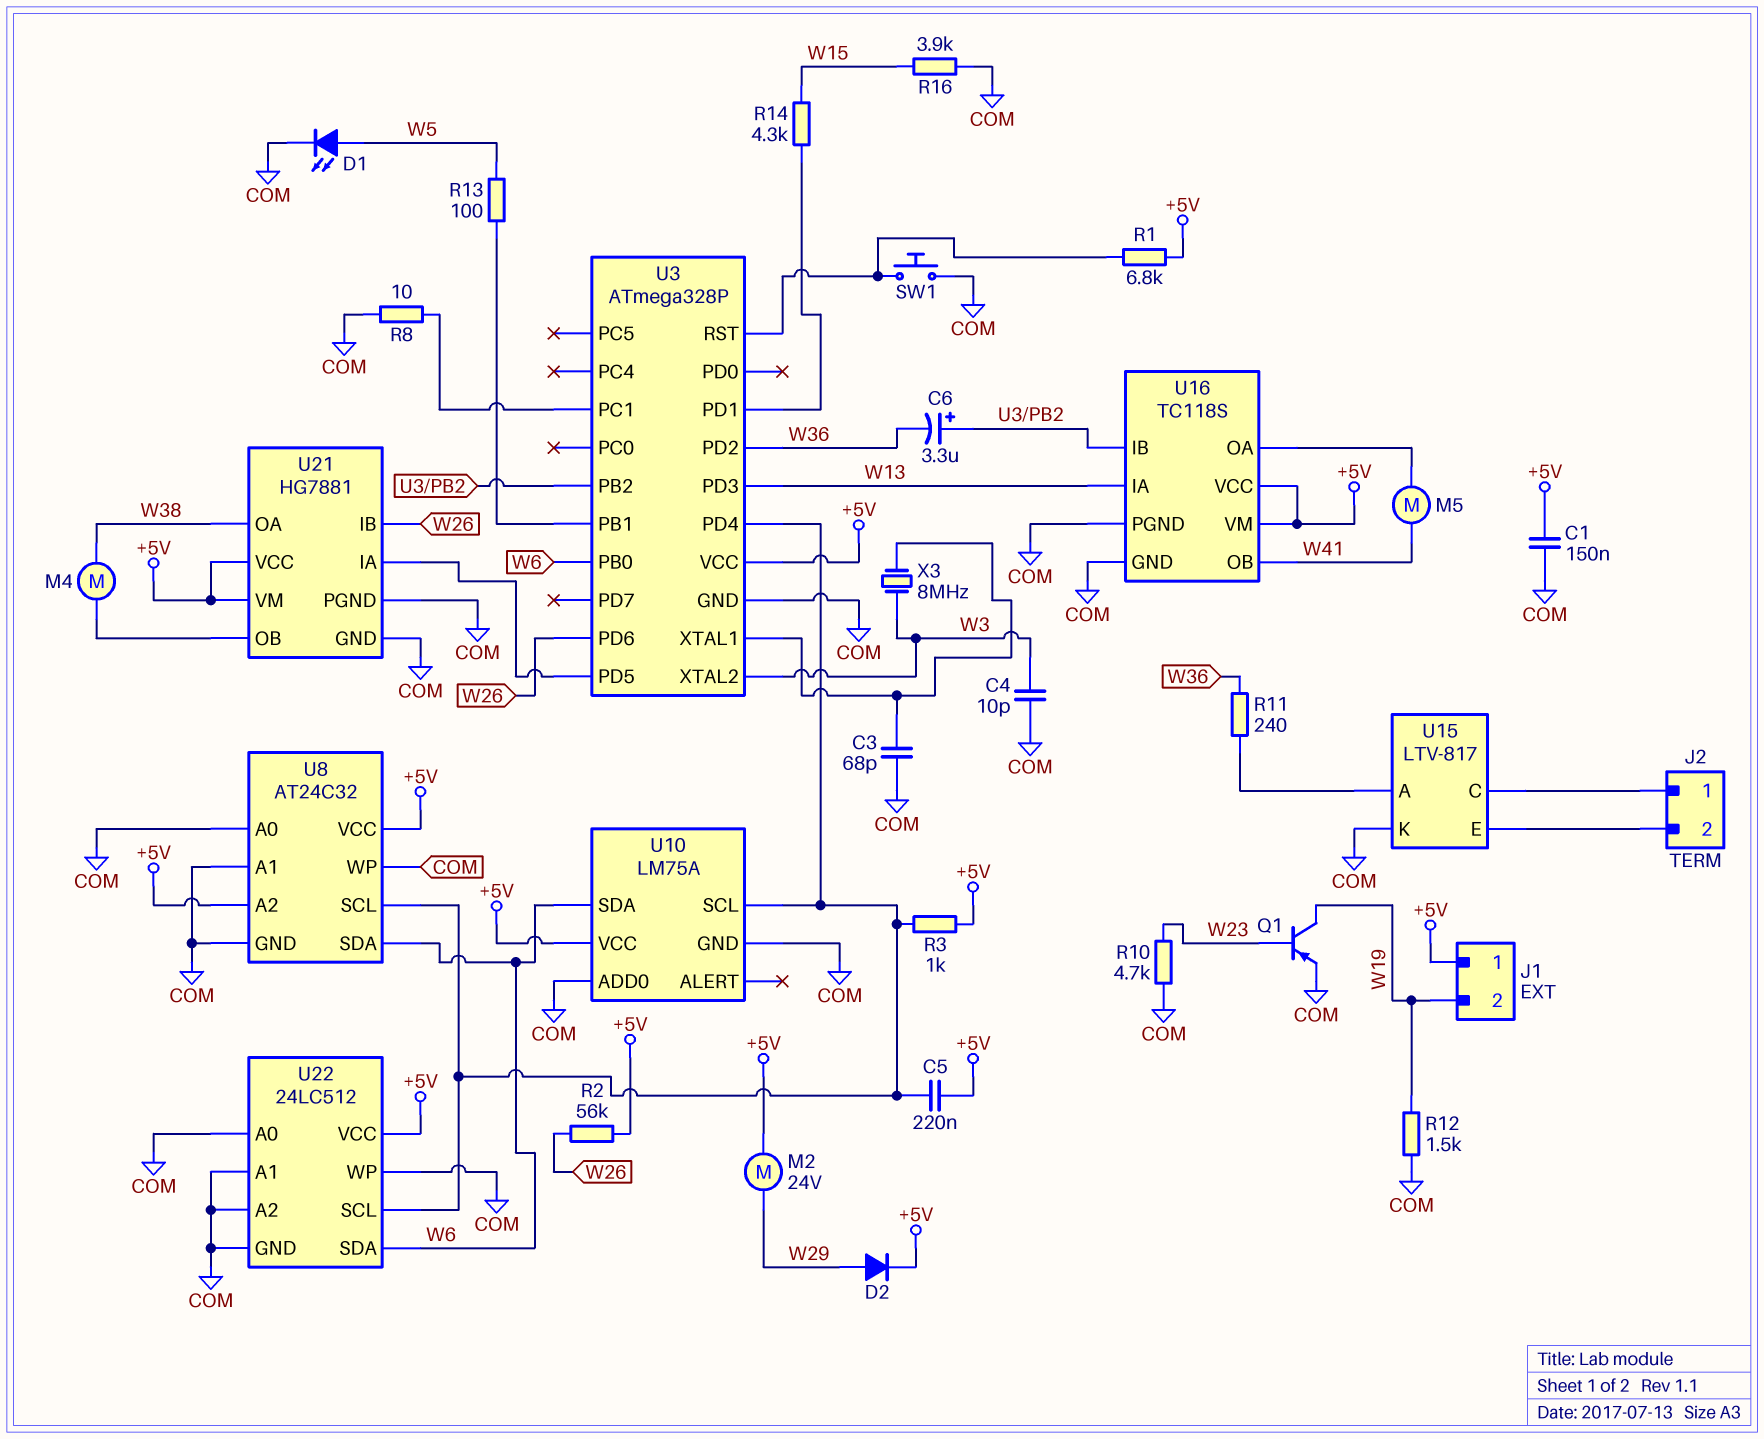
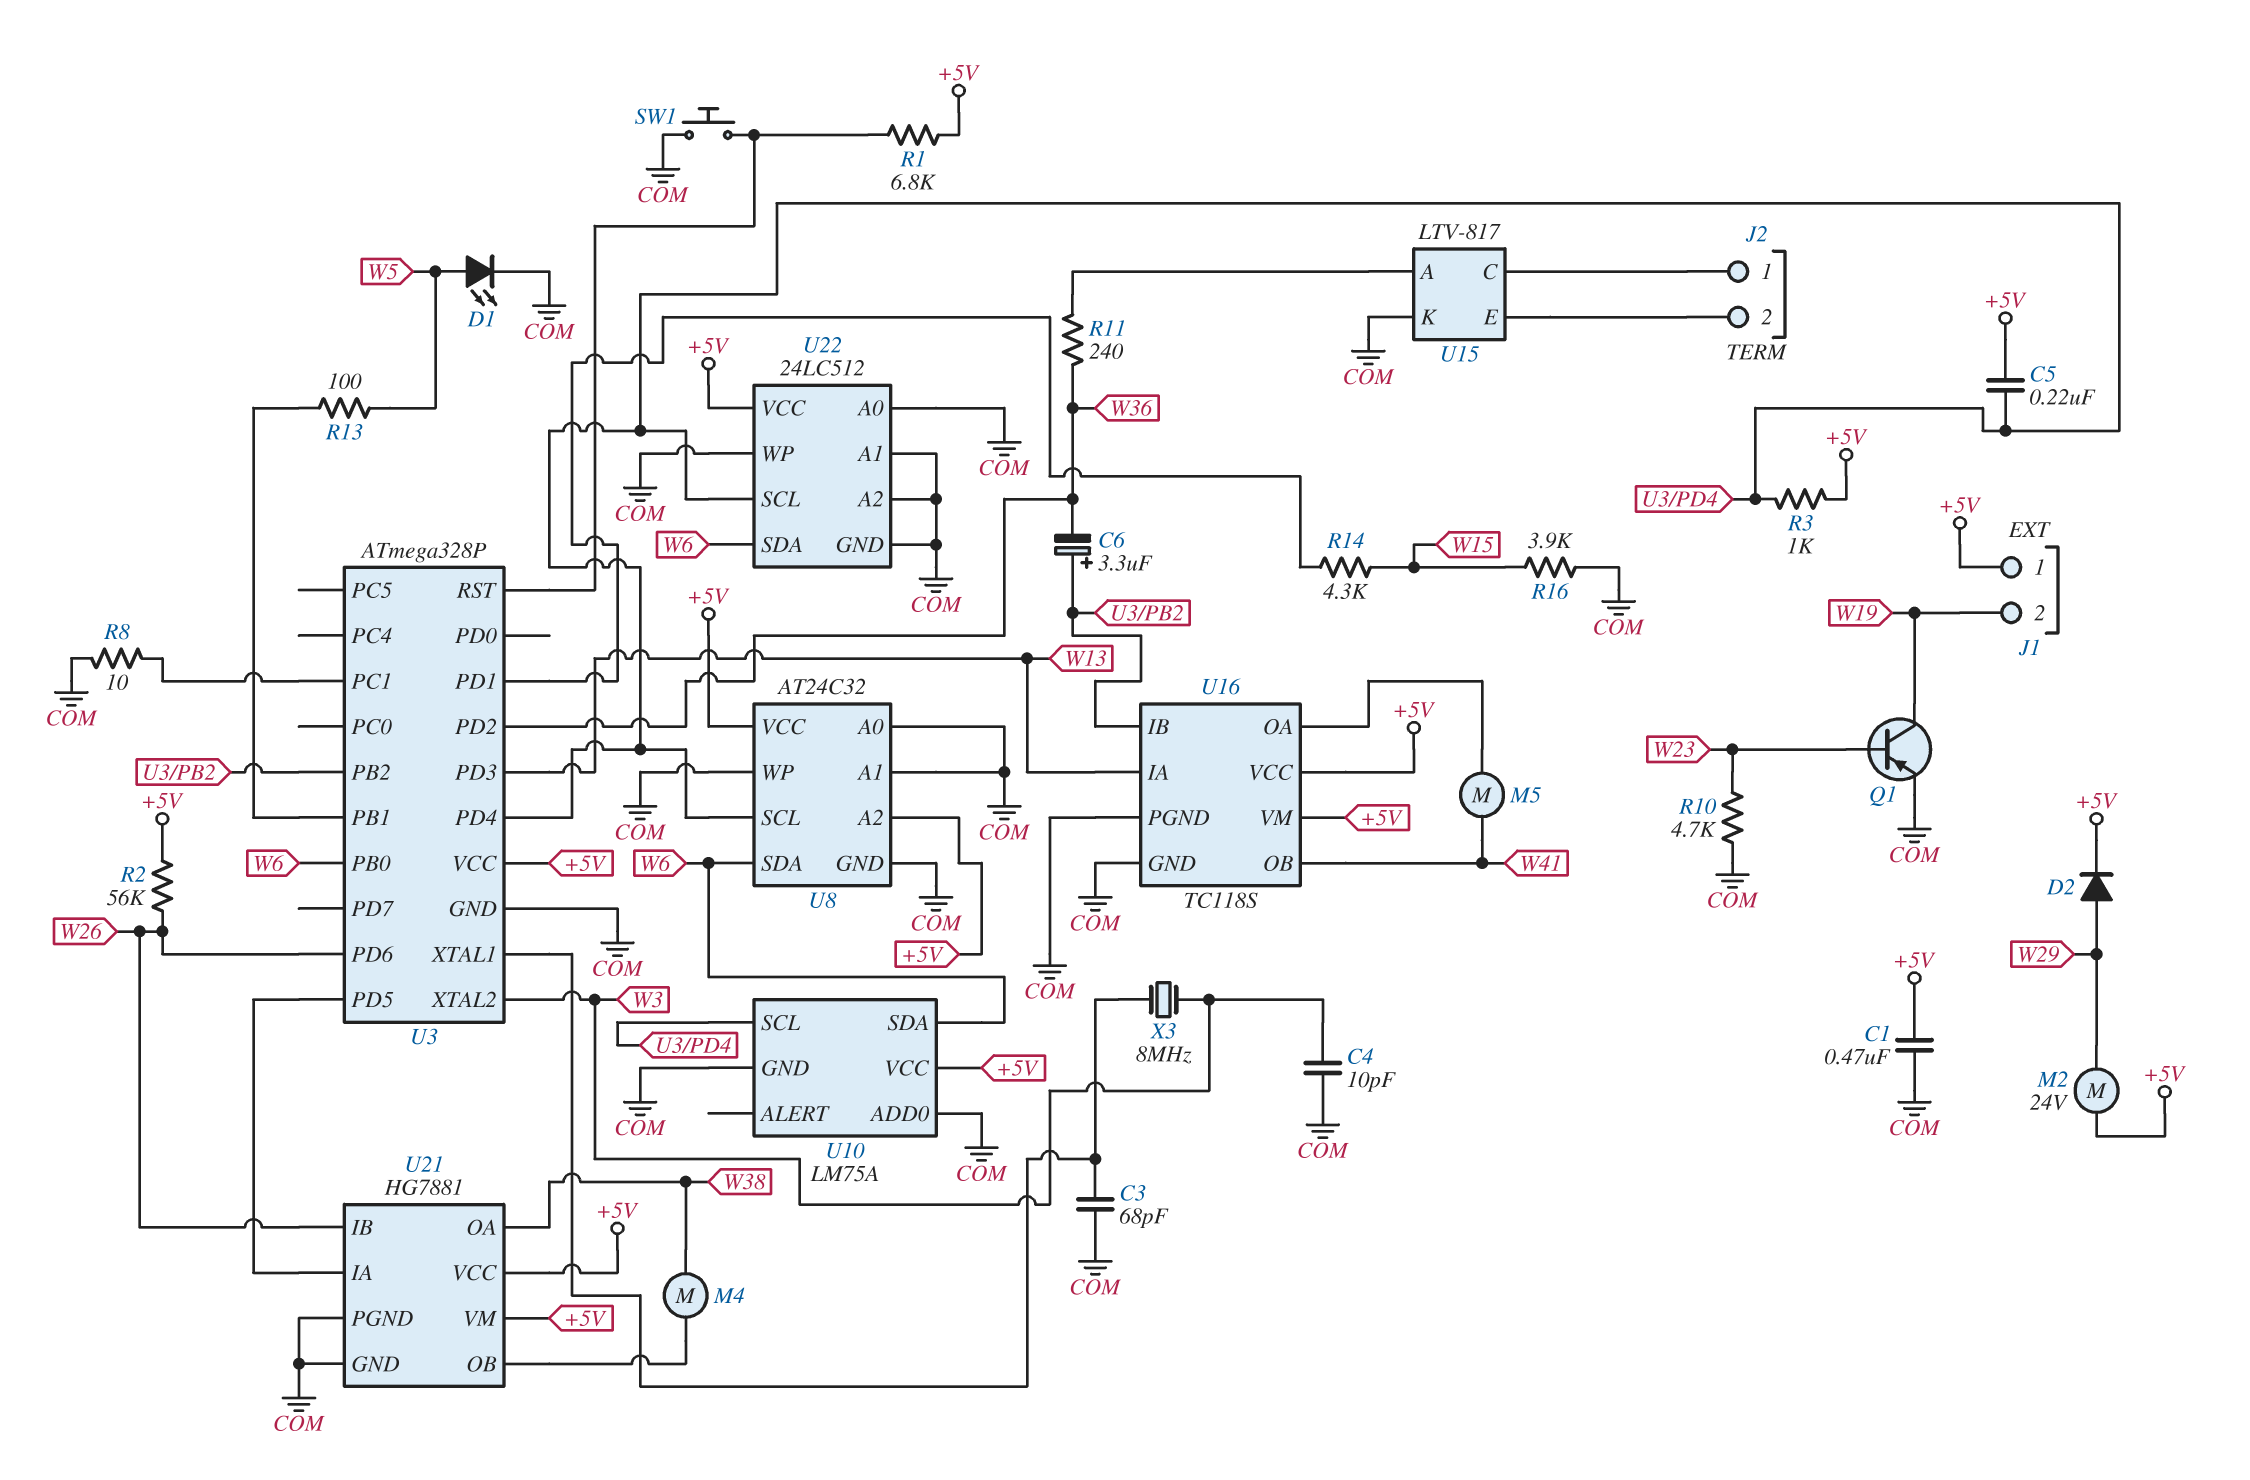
C1: 150nF (+5V, COM) -> 470nF (+5V, COM)
R12: 1.5k (COM, W19) -> none

